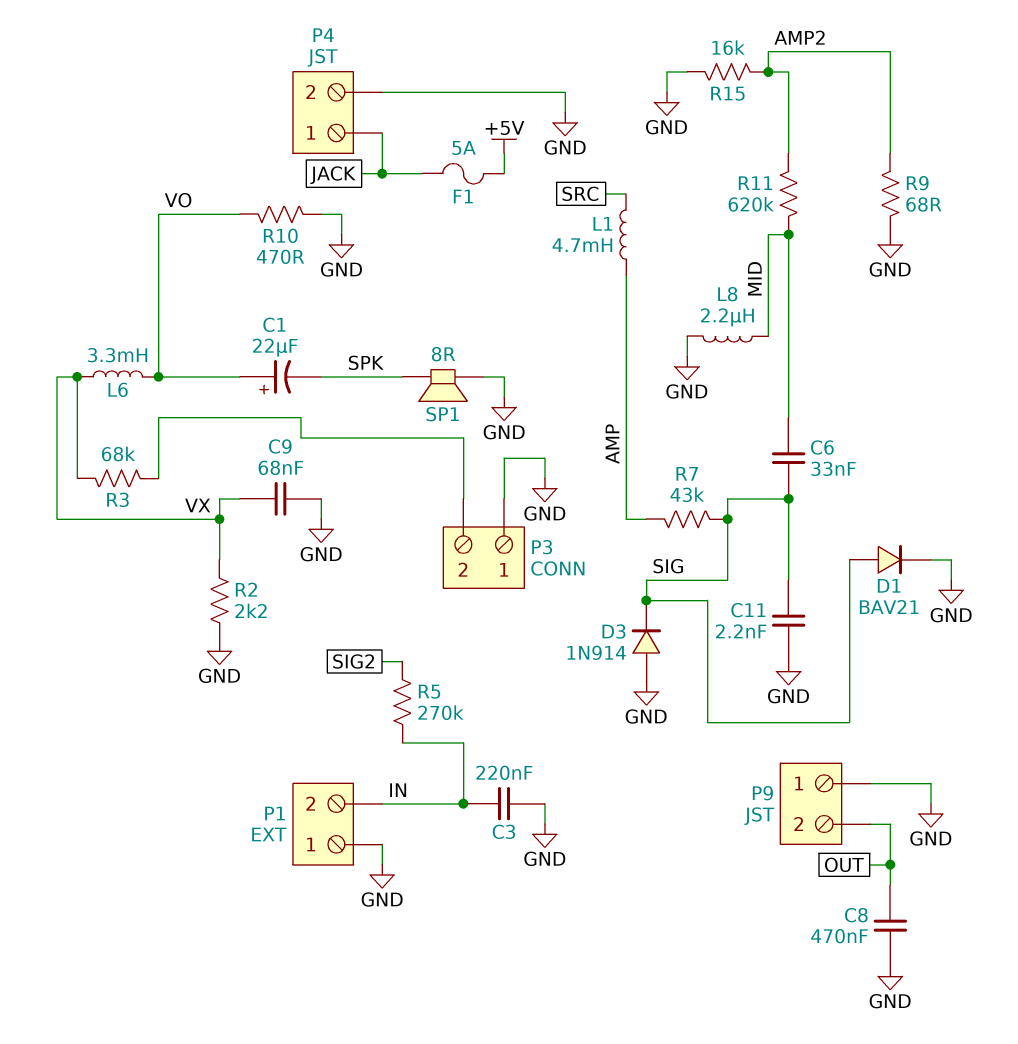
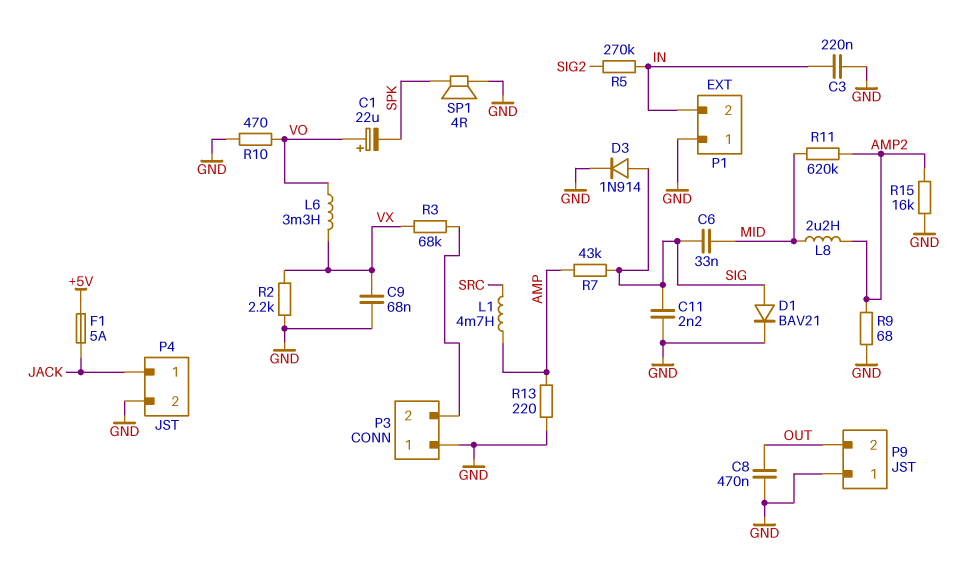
D3: diode 1N914 (A GND, K SIG) -> diode 1N914 (A SIG, K GND)
L8: 2.2uH (GND, MID) -> 2.2uH (AMP2, MID)
R13: none -> 220 (AMP, GND)
SP1: speaker 8R (GND, SPK) -> speaker 4R (GND, SPK)

